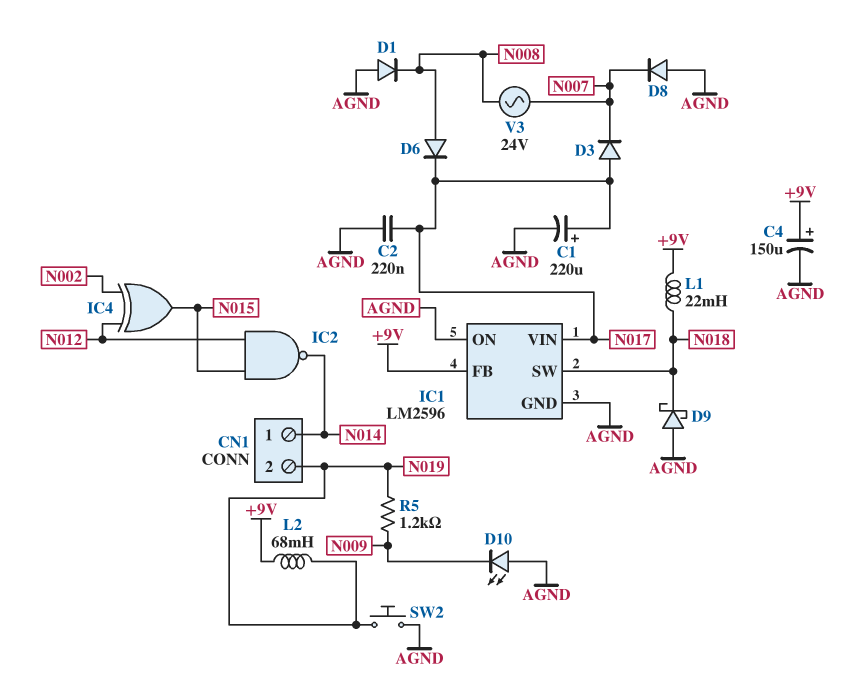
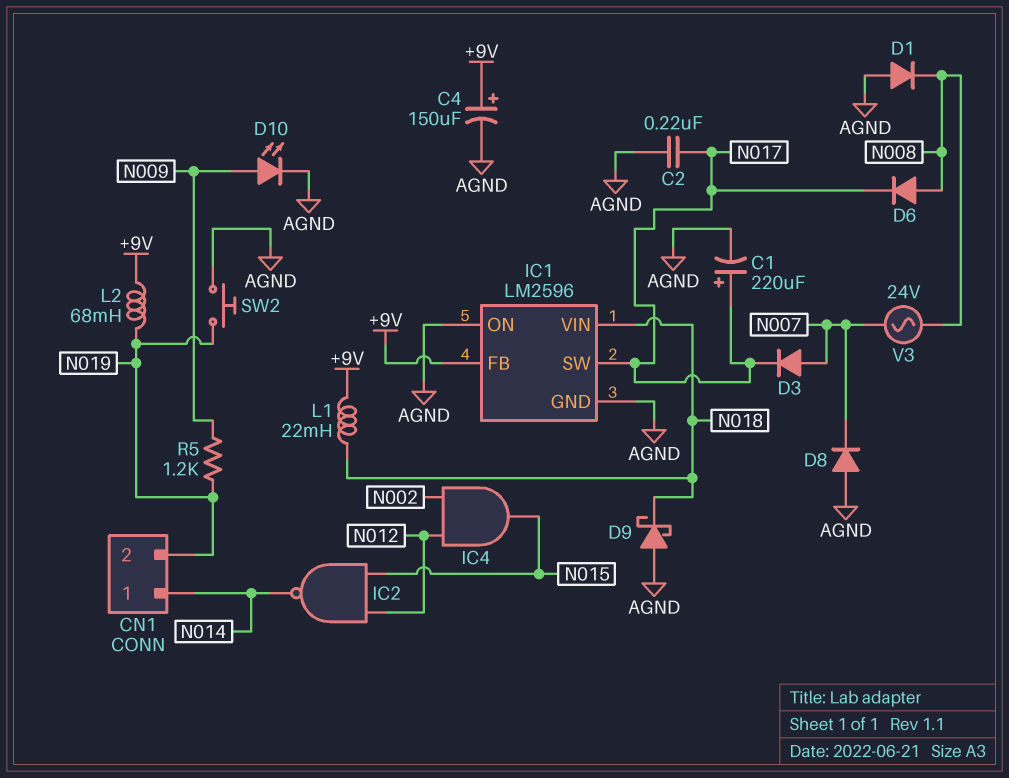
D3: diode (A N017, K N007) -> diode (A N007, K N017)
D10: LED (A AGND, K N009) -> LED (A N009, K AGND)
IC1 pin SW: N018 -> N017
IC1 pin VIN: N017 -> N018
IC4: XOR (in N002, in N012, out N015) -> AND (in N002, in N012, out N015)

